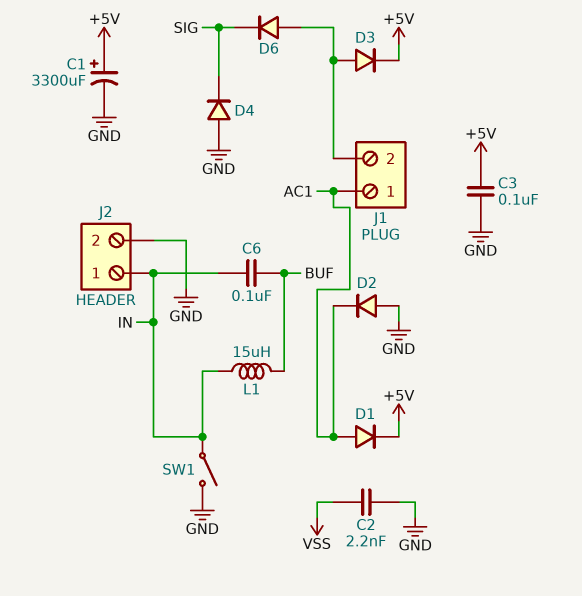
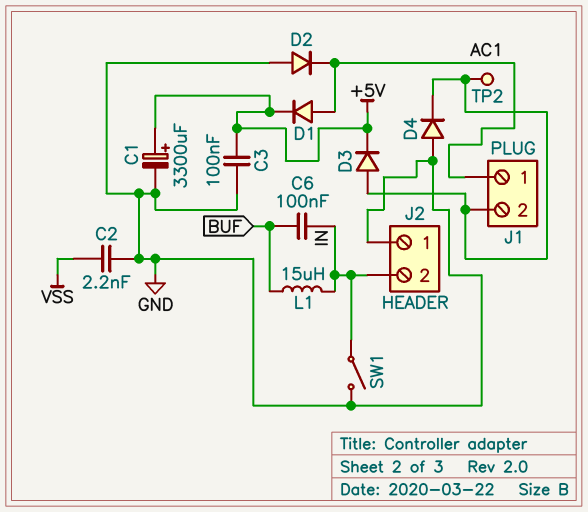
D4: diode (A GND, K SIG) -> diode (A GND, K J1/2)
D6: diode (A J1/2, K SIG) -> none
J2 pin 1: IN -> GND
J2 pin 2: GND -> IN
TP2: none -> test point (J1/2)

